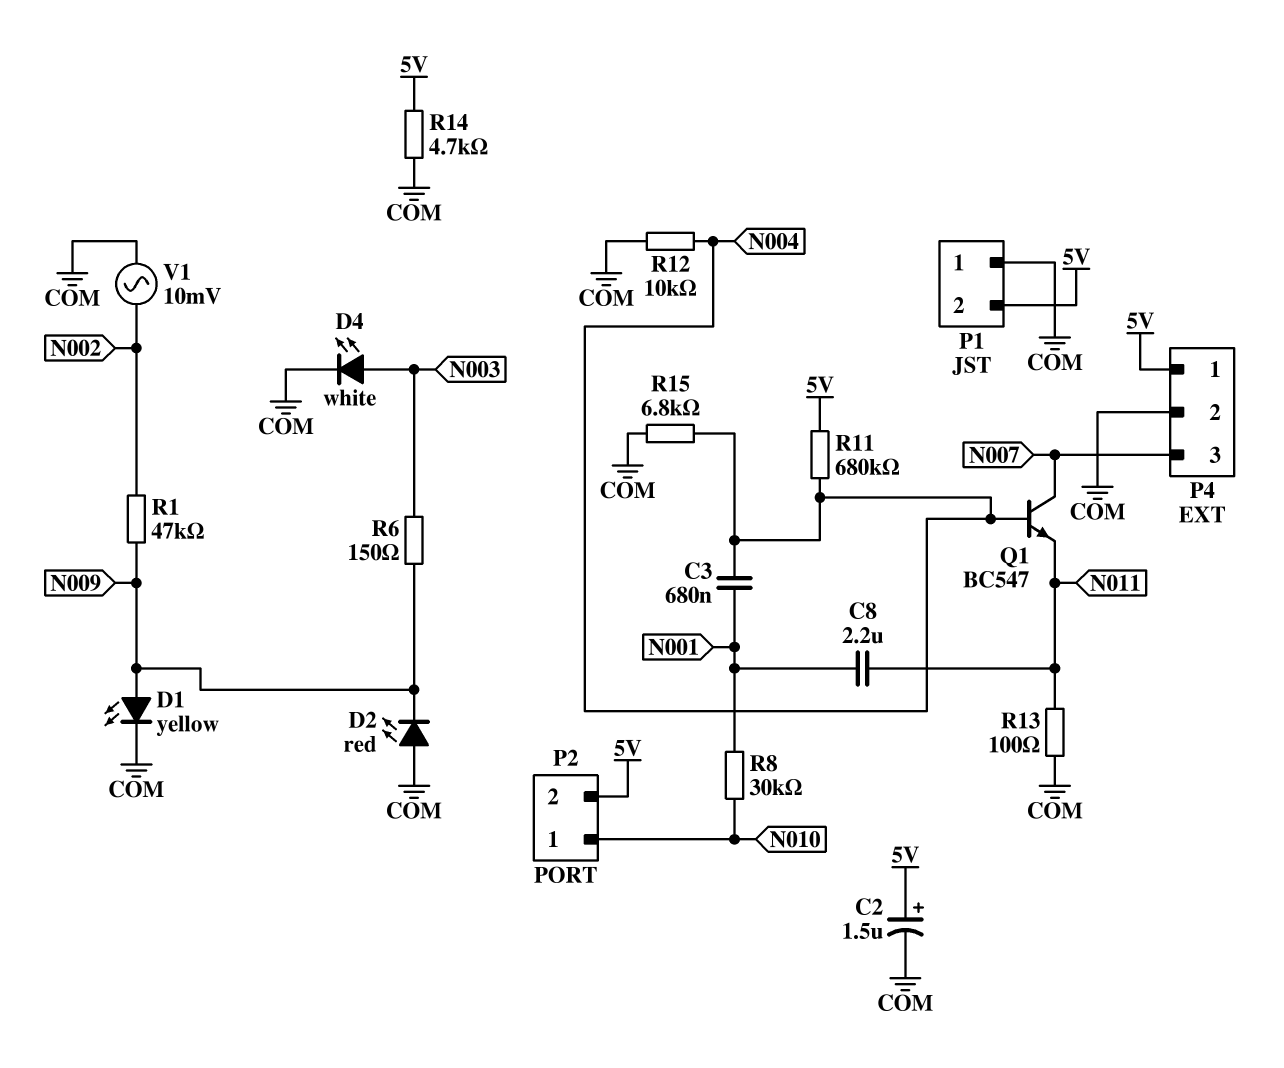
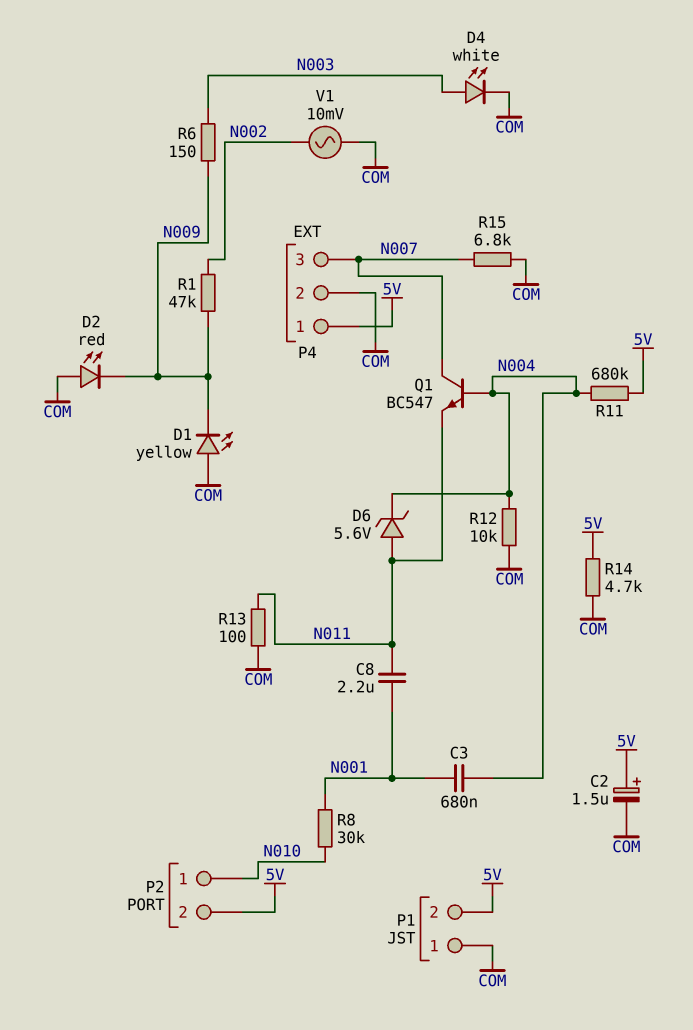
D1: LED yellow (A N009, K COM) -> LED yellow (A COM, K N009)
D6: none -> zener 5.6V (A N011, K N004)
R15: 6.8k (COM, N004) -> 6.8k (COM, N007)

